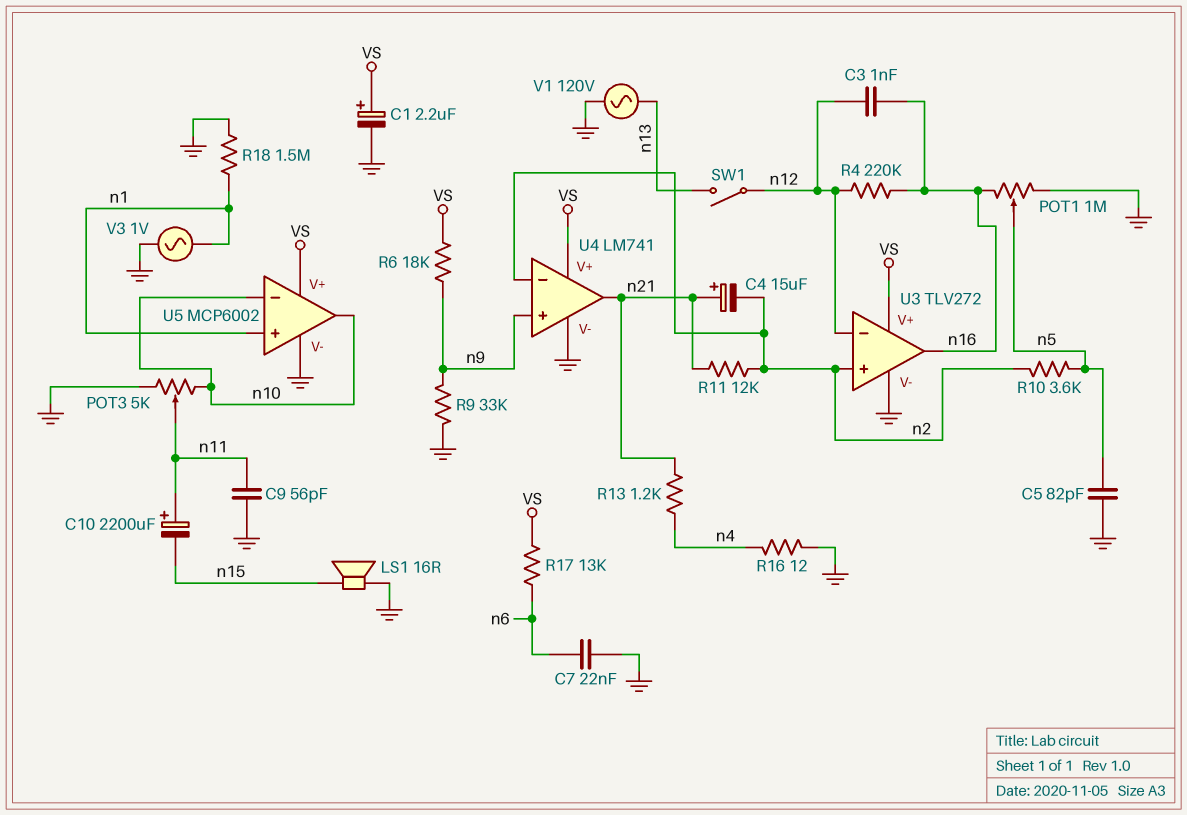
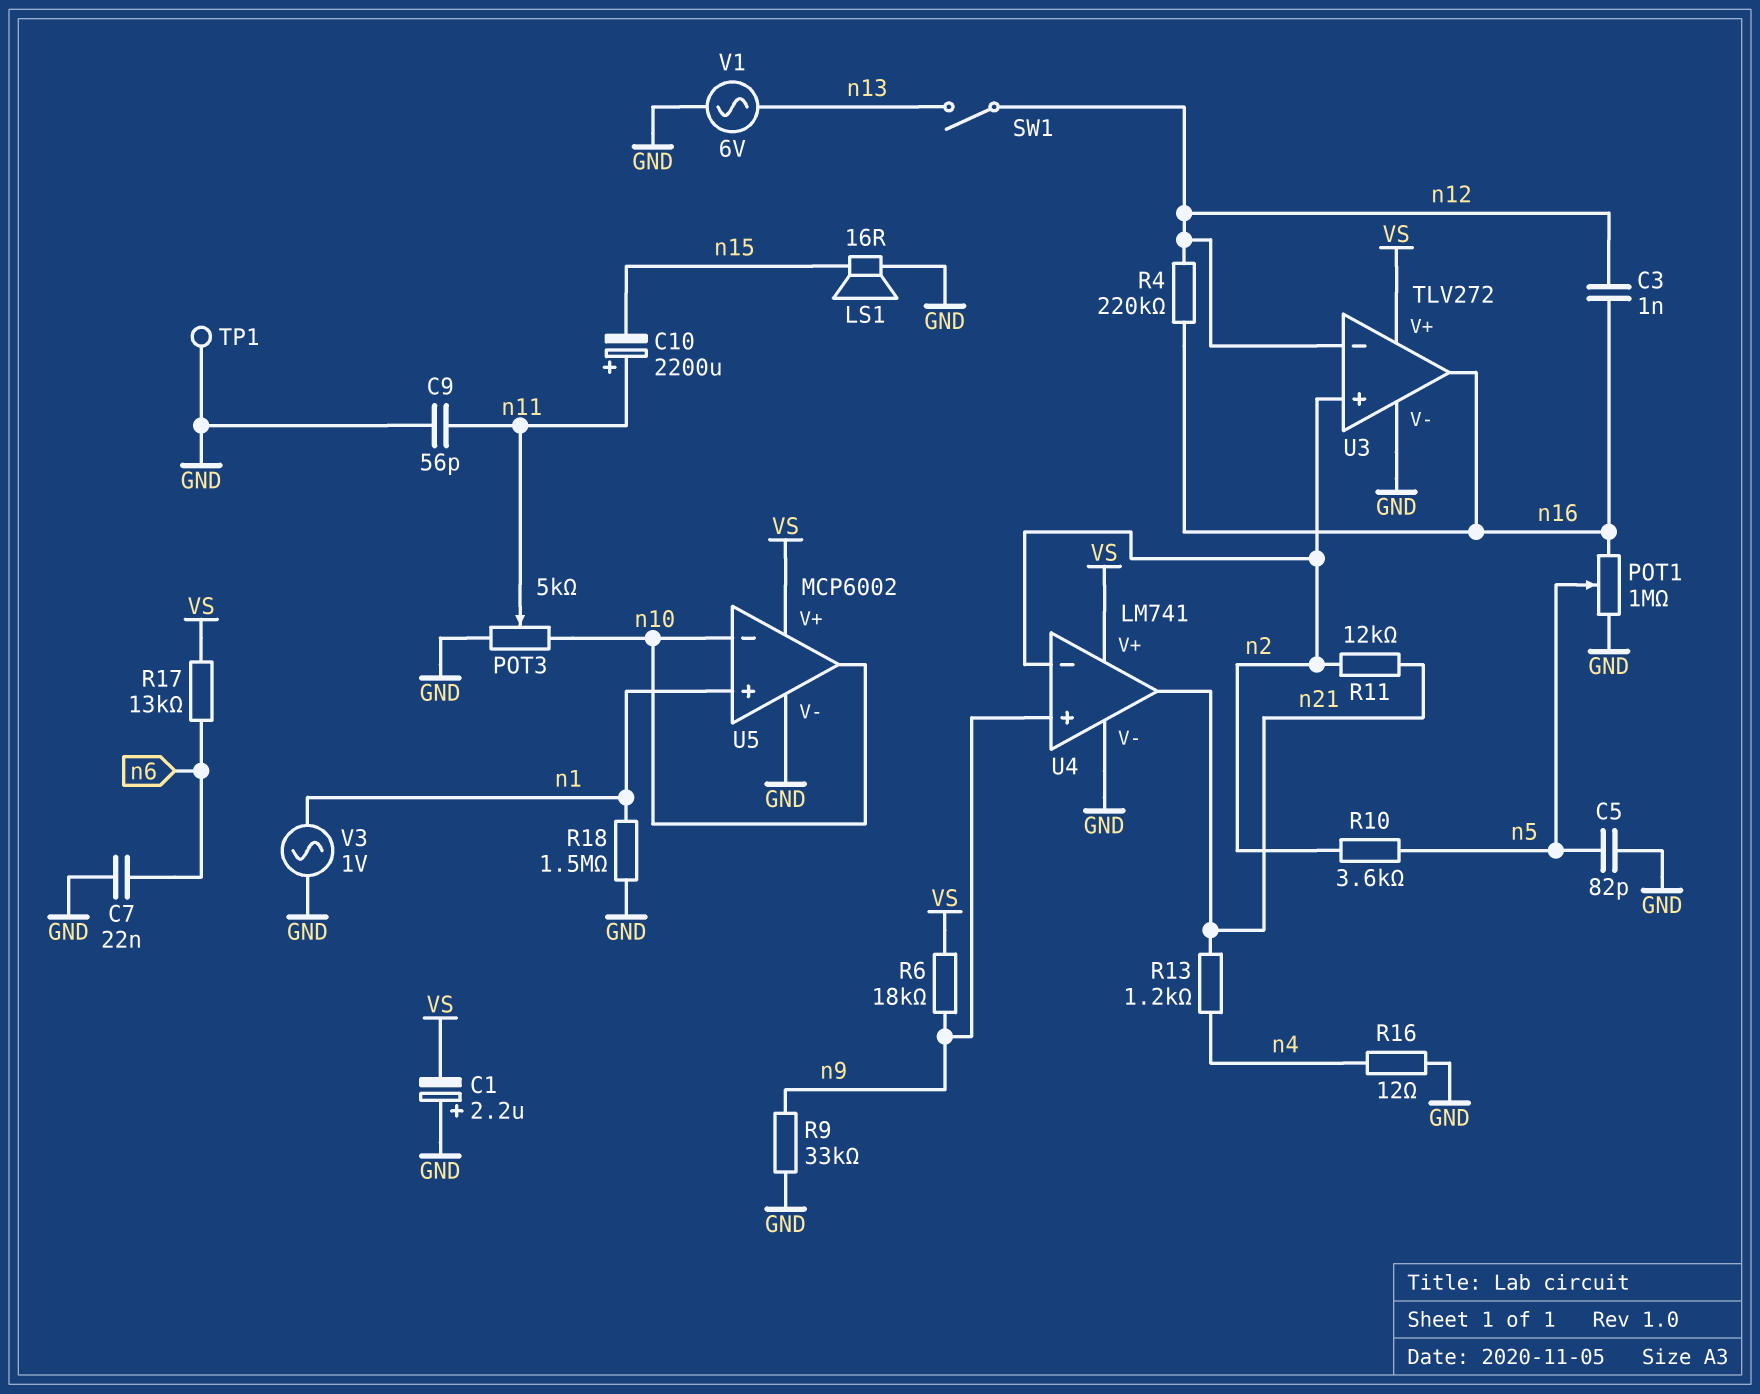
C1: 2.2uF (plus VS, minus GND) -> 2.2uF (plus GND, minus VS)
C4: 15uF (plus n21, minus n2) -> none
TP1: none -> test point (GND)
V1: AC 120V (GND, n13) -> AC 6V (GND, n13)

